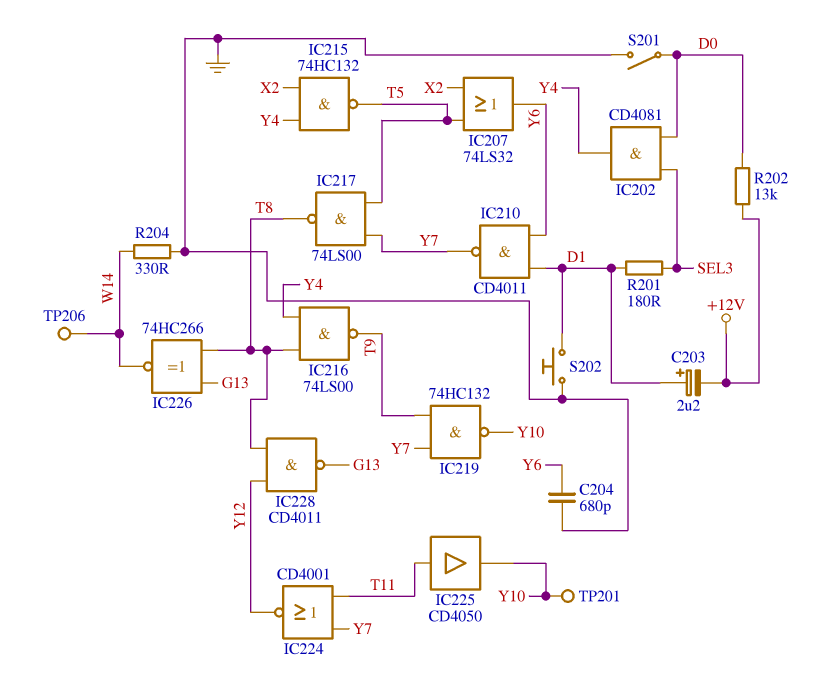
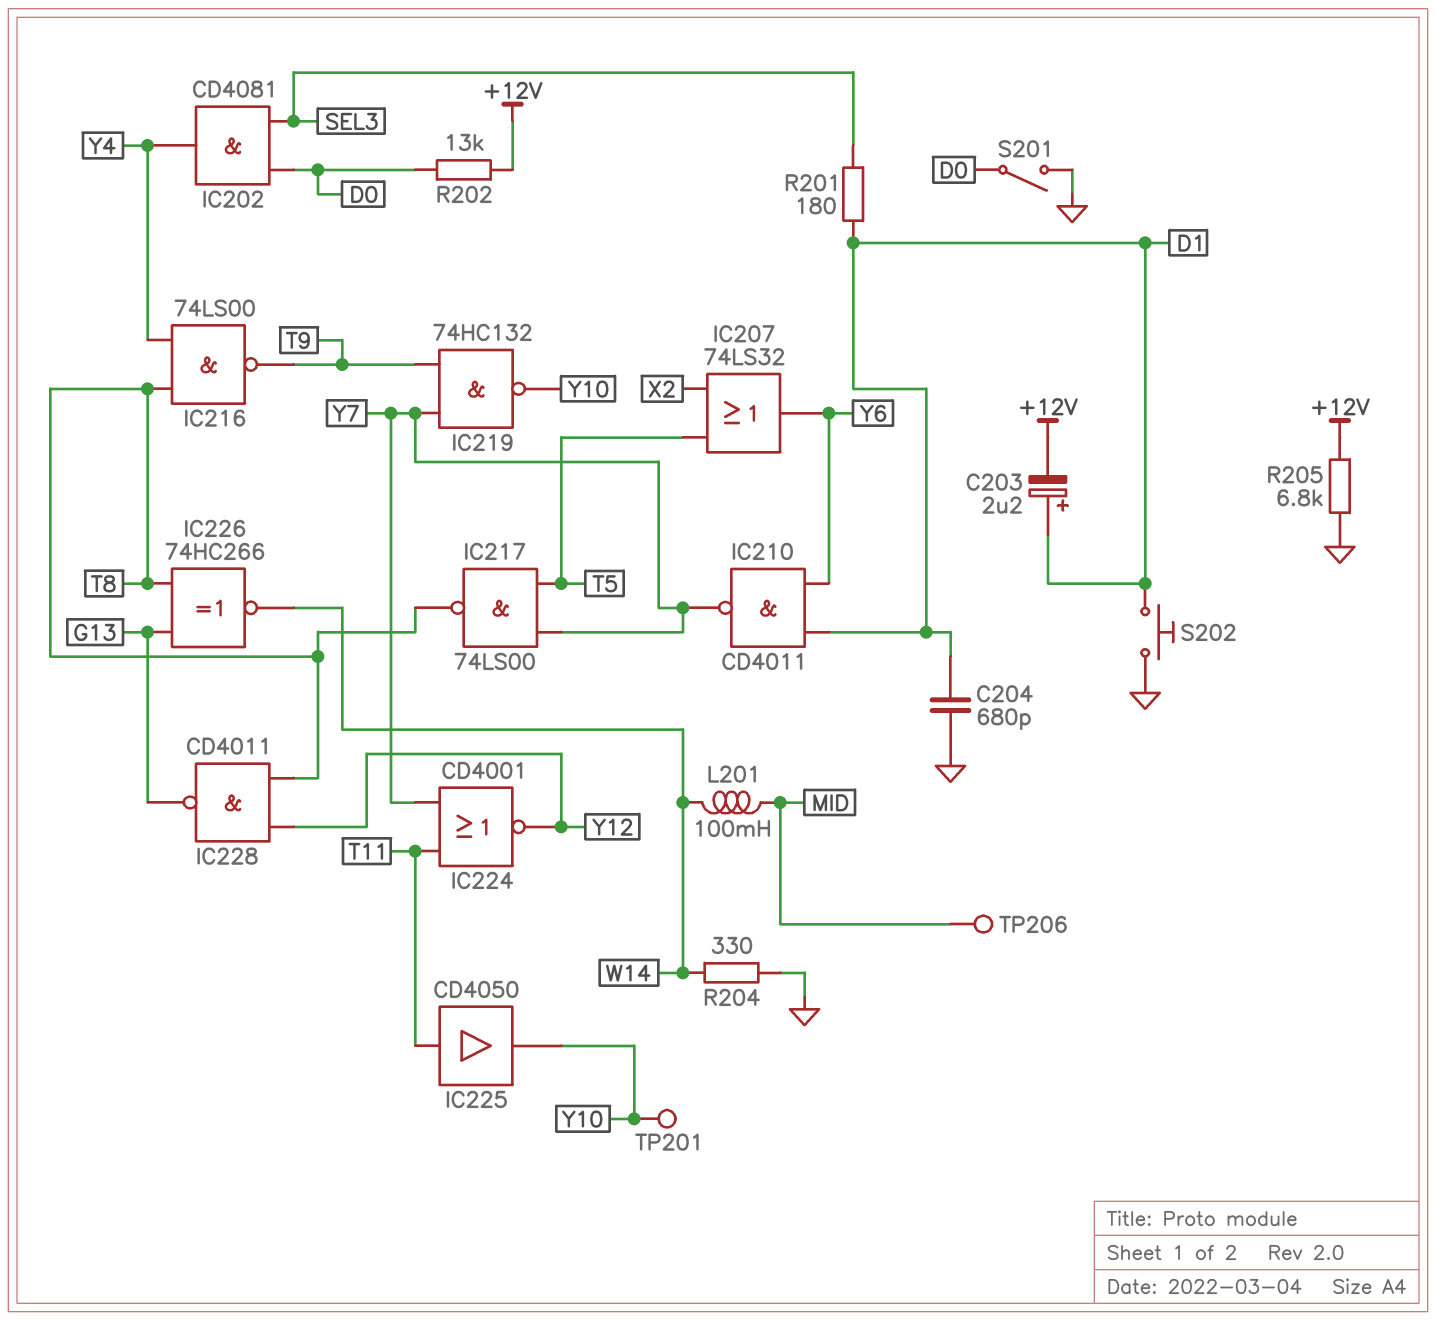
C204: 680pF (GND, Y6) -> 680pF (D1, GND)
IC215: NAND 74HC132 (in X2, in Y4, out T5) -> none
L201: none -> 100mH (MID, W14)
R205: none -> 6.8k (+12V, GND)
TP206: test point (W14) -> test point (MID)

